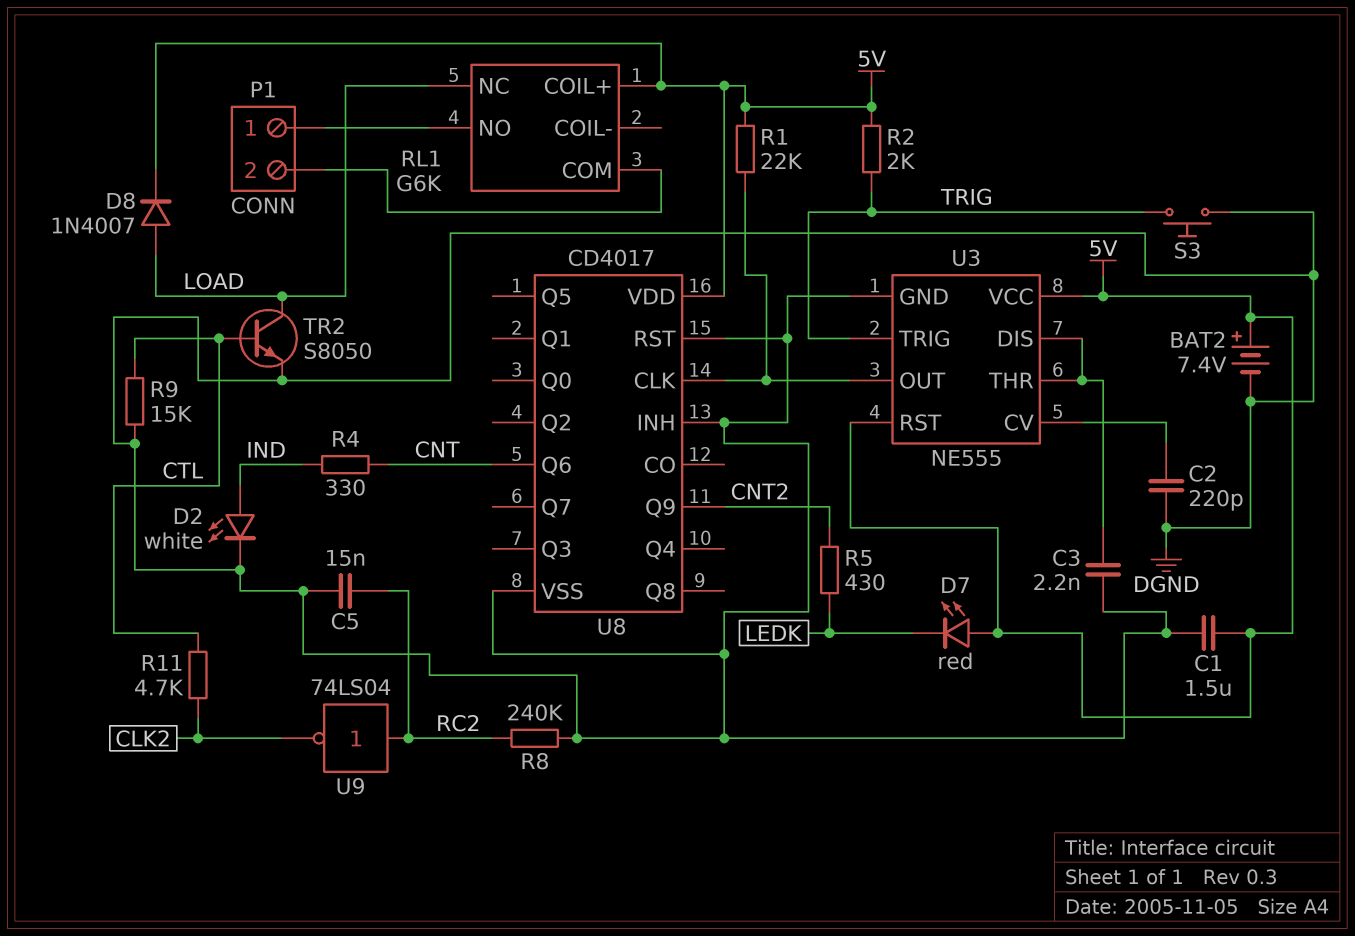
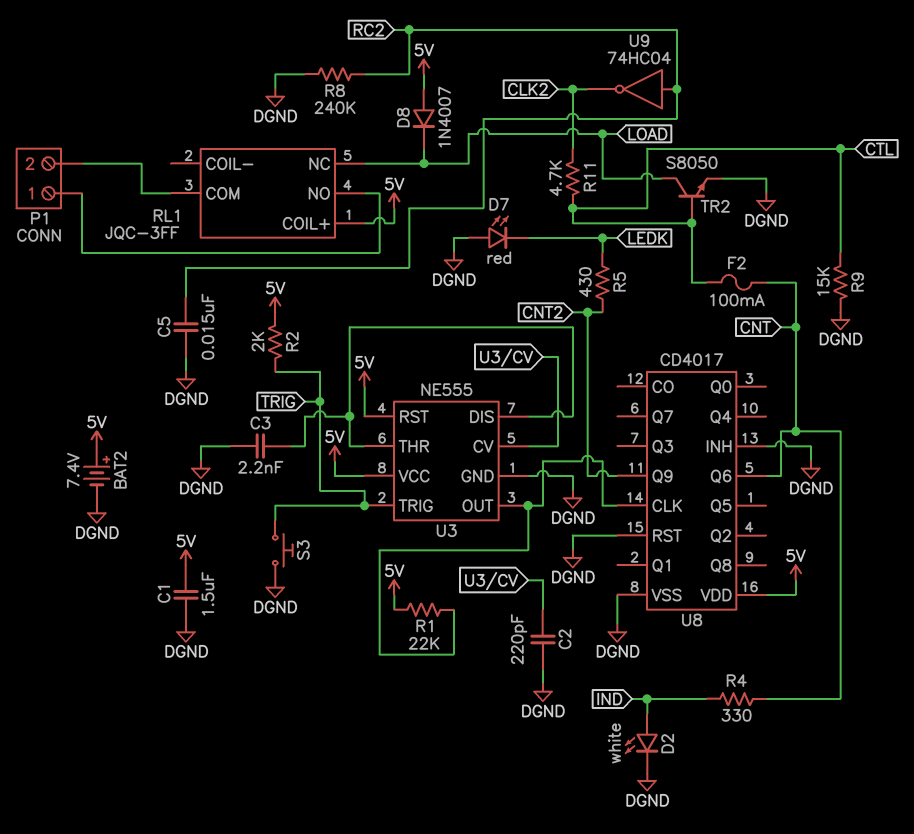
D7: LED red (A 5V, K LEDK) -> LED red (A DGND, K LEDK)
D8: diode 1N4007 (A LOAD, K 5V) -> diode 1N4007 (A 5V, K LOAD)
F2: none -> 100mA (CNT, CTL)
RL1: G6K -> JQC-3FF
U9: NOT 74LS04 (in RC2, out CLK2) -> NOT 74HC04 (in RC2, out CLK2)

